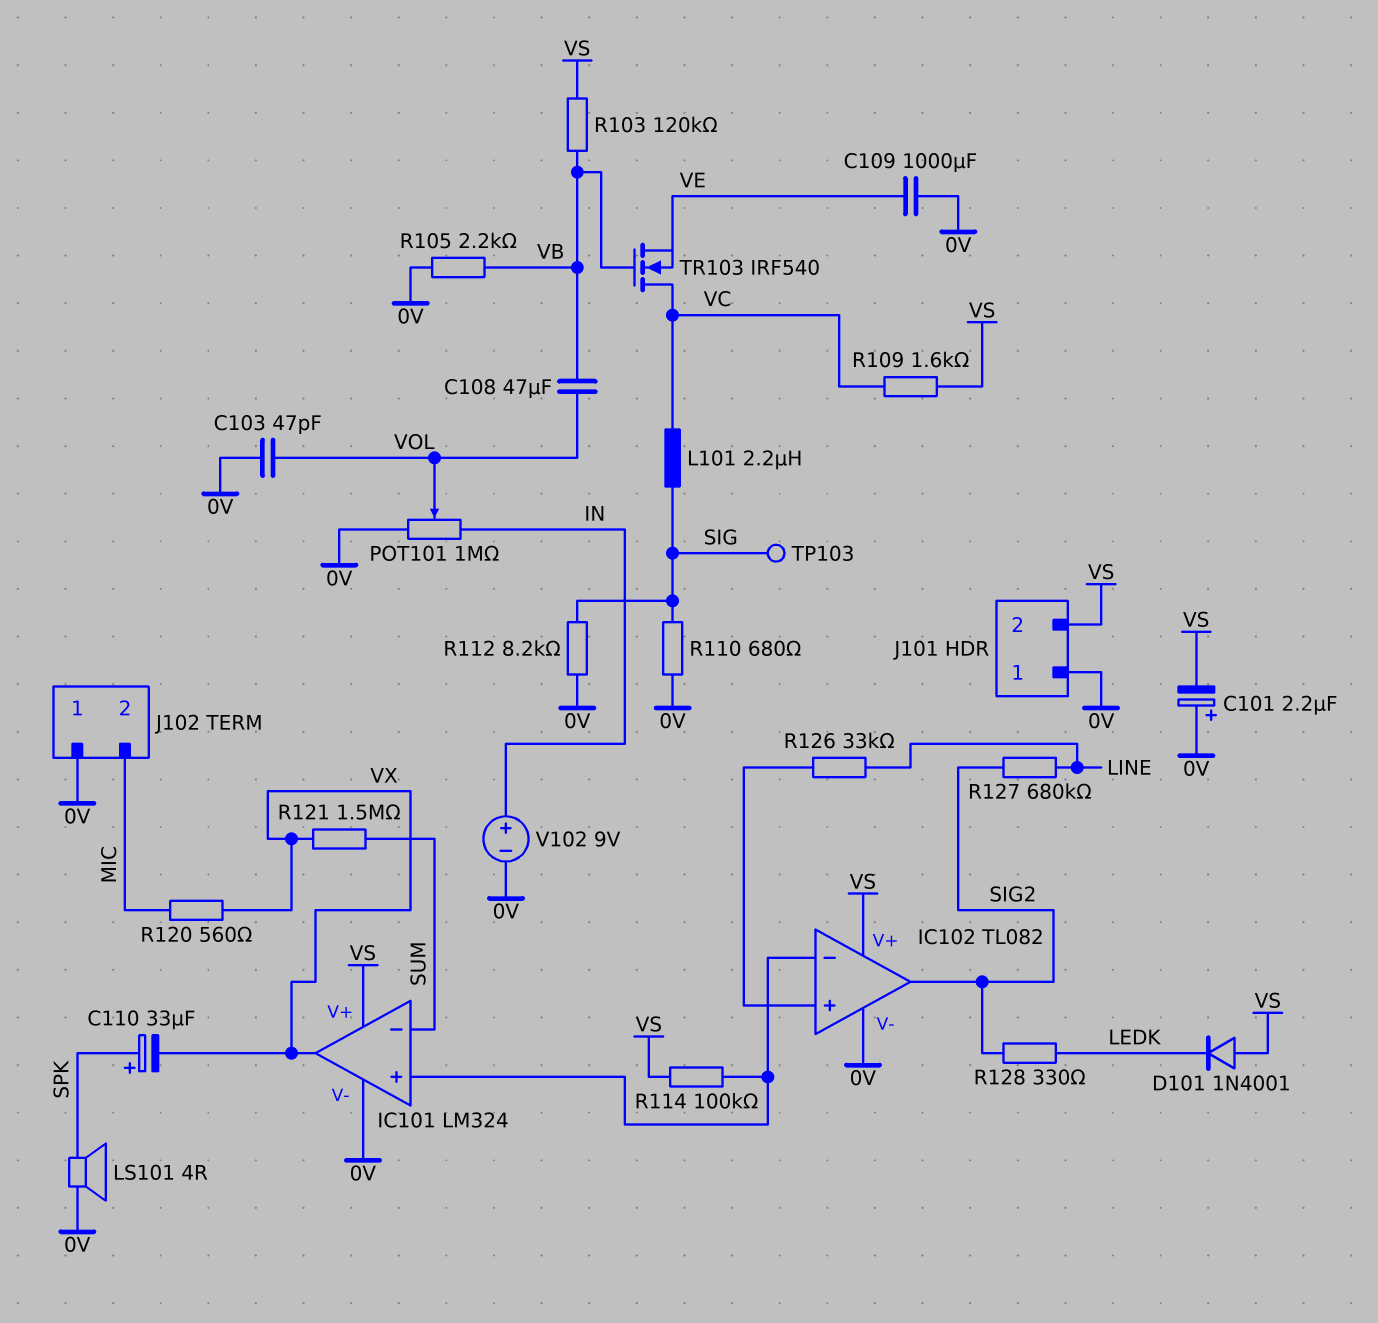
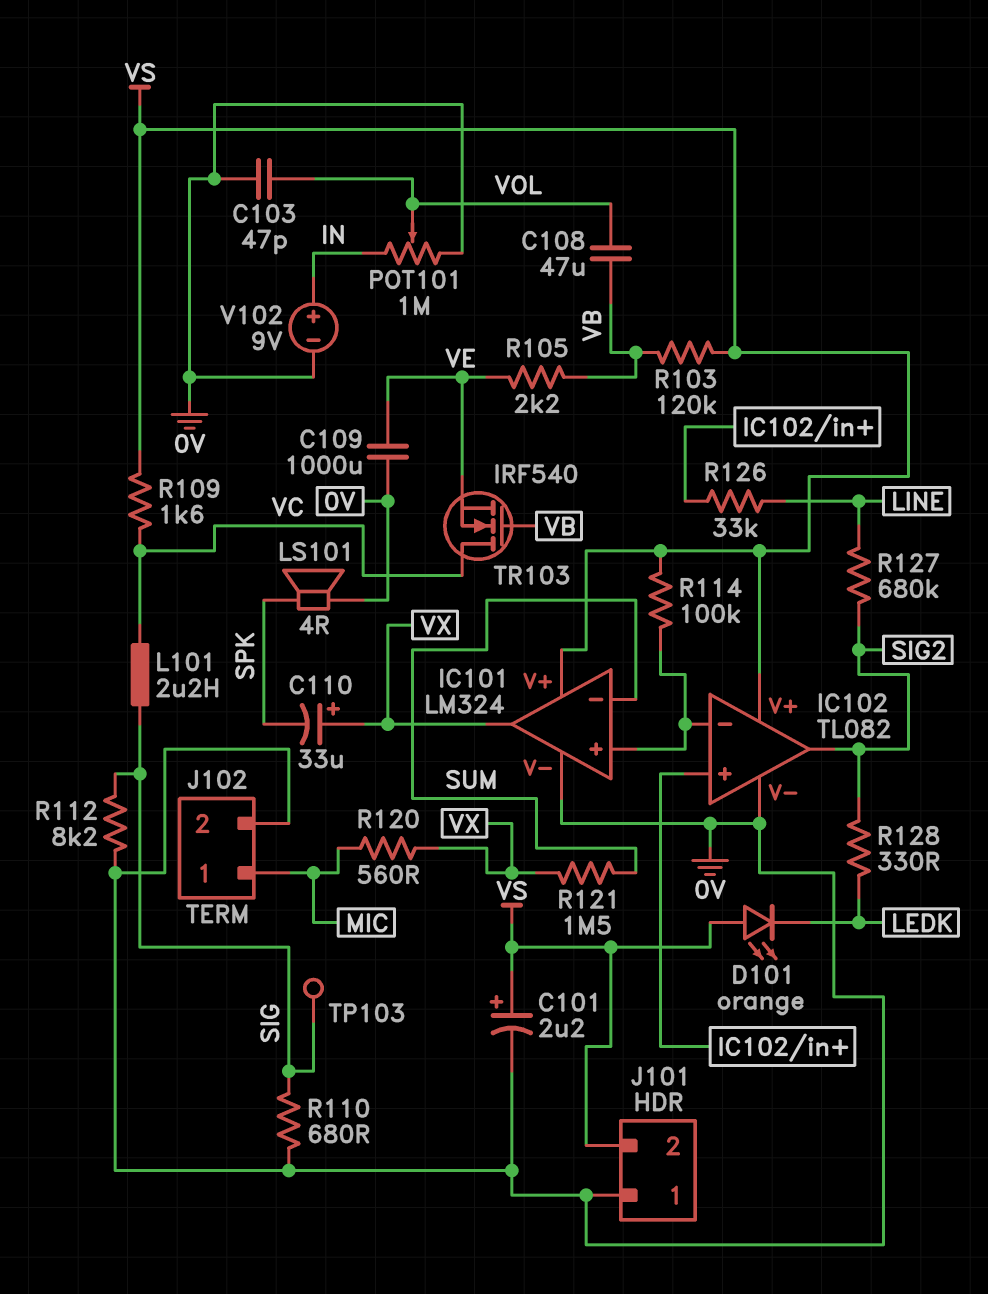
C101: 2.2uF (plus 0V, minus VS) -> 2.2uF (plus VS, minus 0V)
C110: 33uF (plus SPK, minus VX) -> 33uF (plus VX, minus SPK)
D101: diode 1N4001 (A VS, K LEDK) -> LED orange (A VS, K LEDK)
J102 pin 1: 0V -> MIC
J102 pin 2: MIC -> 0V
R105: 2.2k (0V, VB) -> 2.2k (VB, VE)

